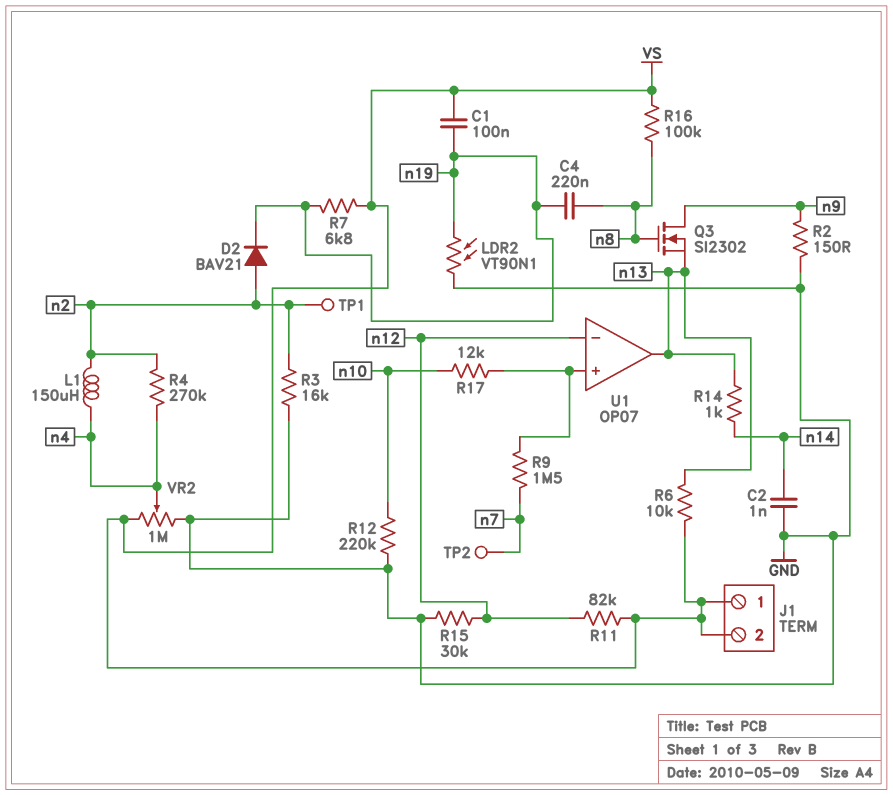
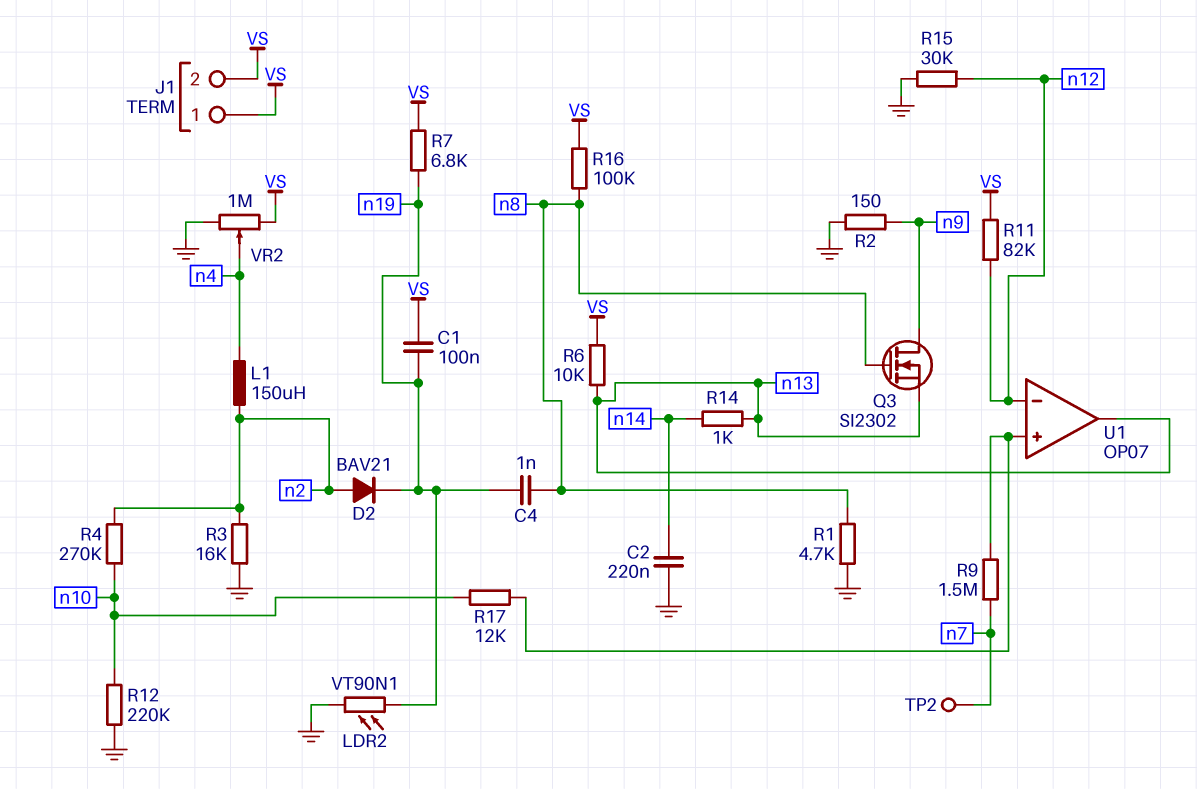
C2: 1nF (GND, n14) -> 220nF (GND, n14)
C4: 220nF (n8, n19) -> 1nF (n8, n19)
R1: none -> 4.7k (GND, n8)
R4: 270k (n2, n4) -> 270k (n2, n10)
TP1: test point (n2) -> none

